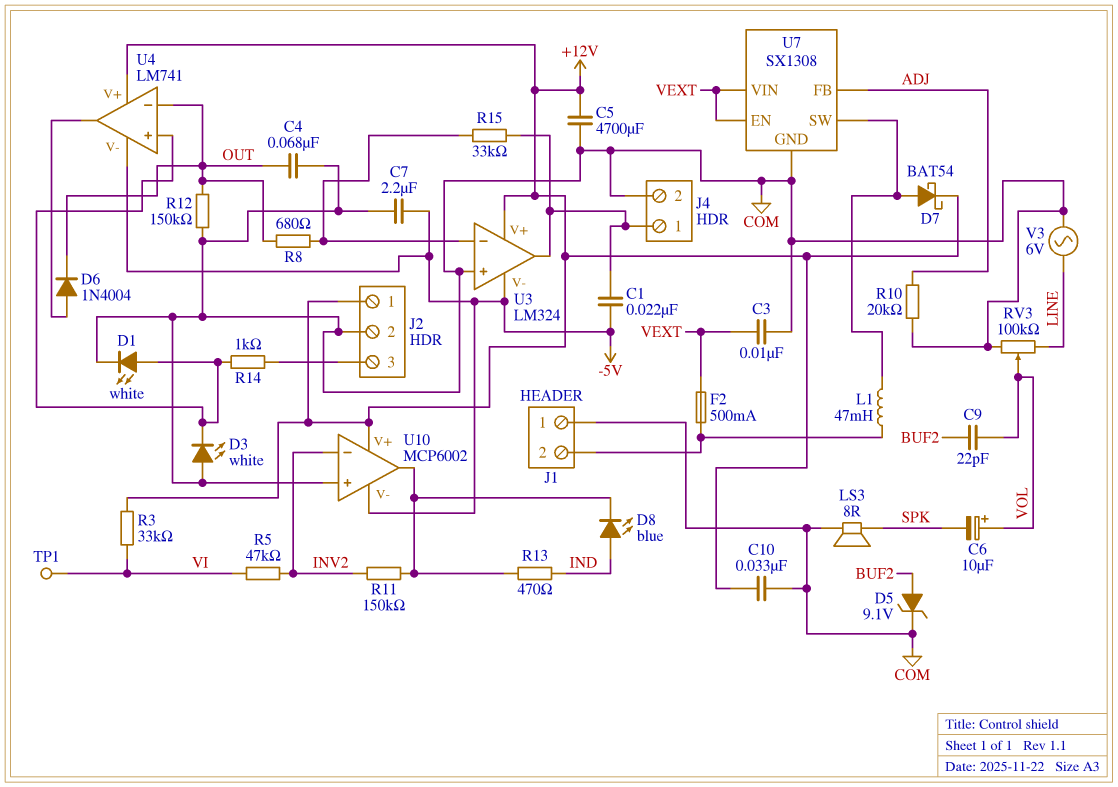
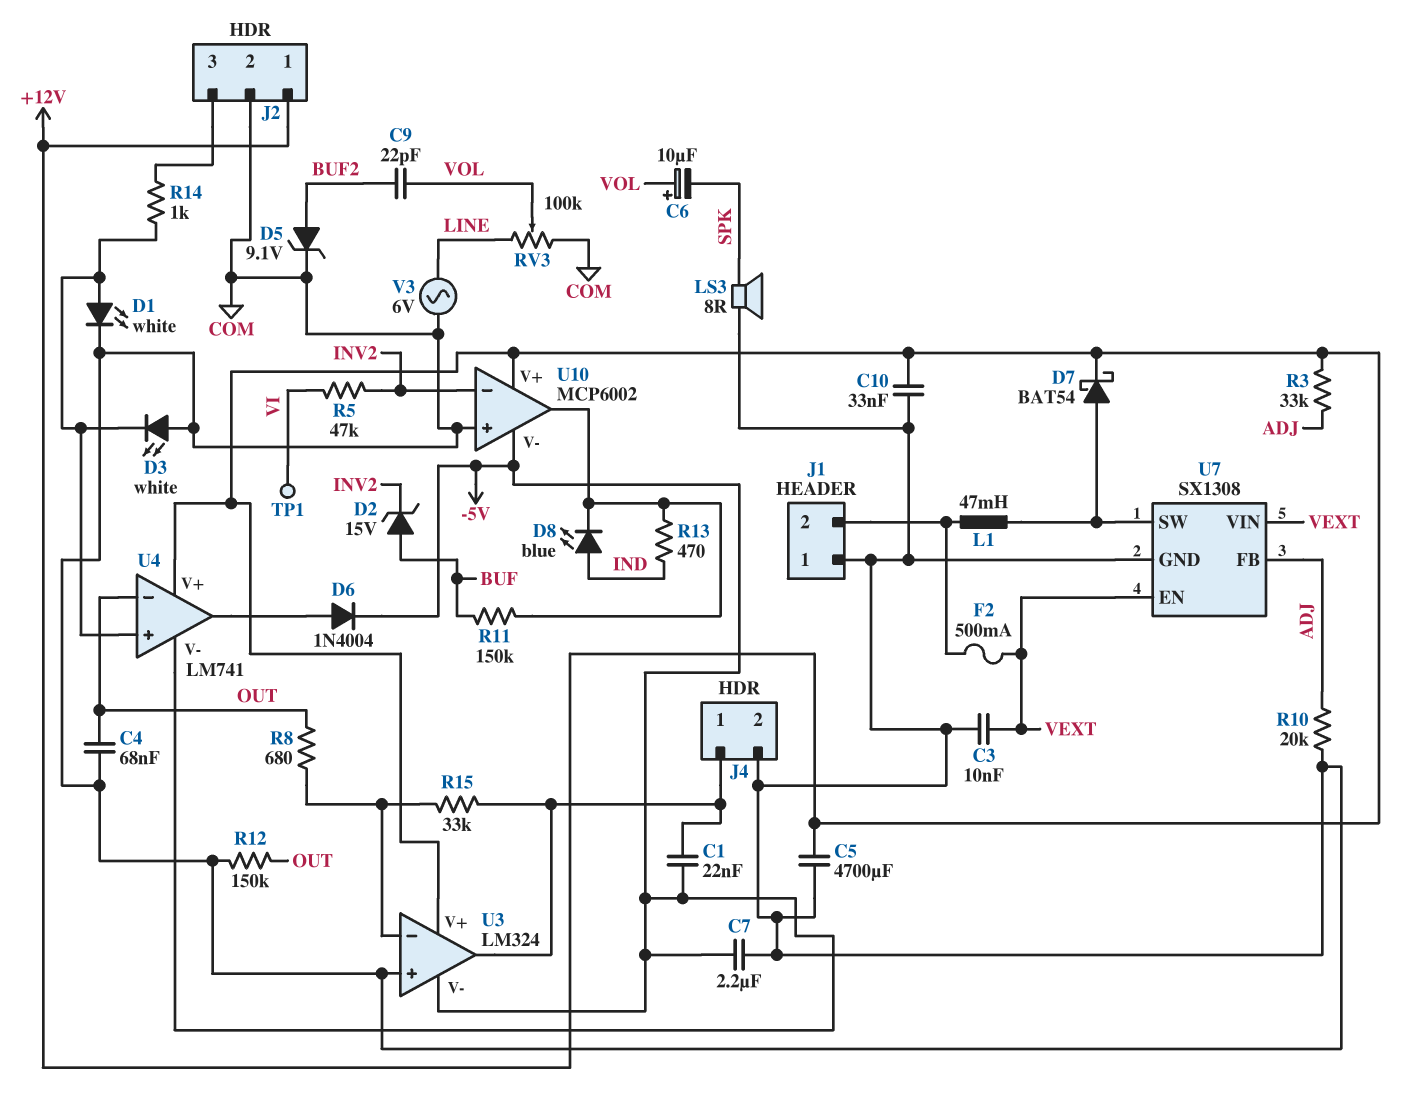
D2: none -> zener 15V (A BUF, K INV2)
D6: diode 1N4004 (A U4/out, K OUT) -> diode 1N4004 (A U4/out, K -5V)
R3: 33k (+12V, VI) -> 33k (+12V, ADJ)
R11: 150k (INV2, U10/out) -> 150k (BUF, U10/out)

